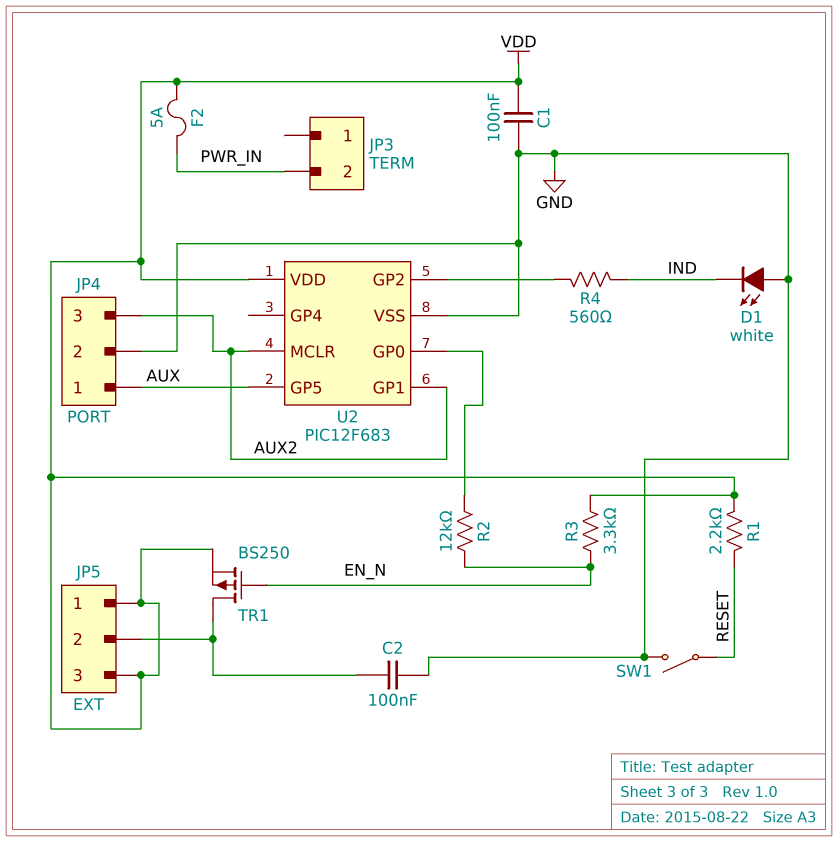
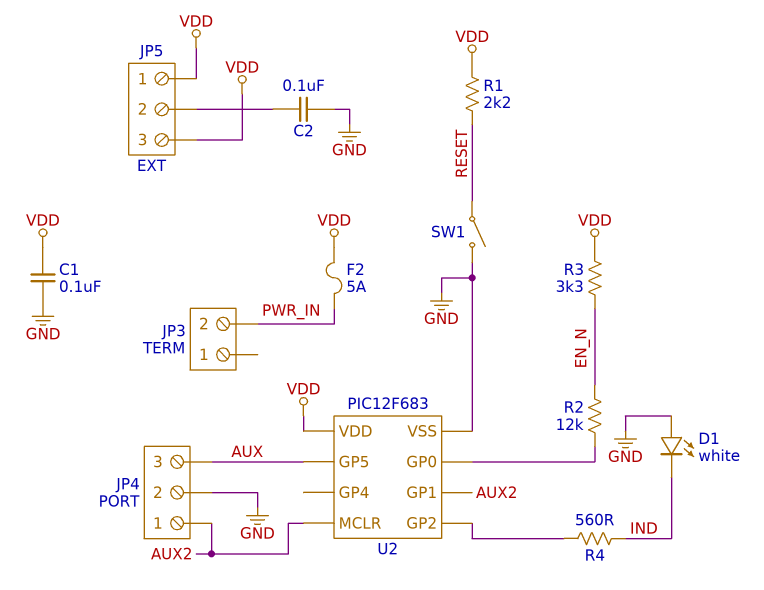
JP4 pin 1: AUX -> AUX2
JP4 pin 3: AUX2 -> AUX
TR1: PMOS BS250 (G EN_N, D JP5/2, S VDD) -> none

